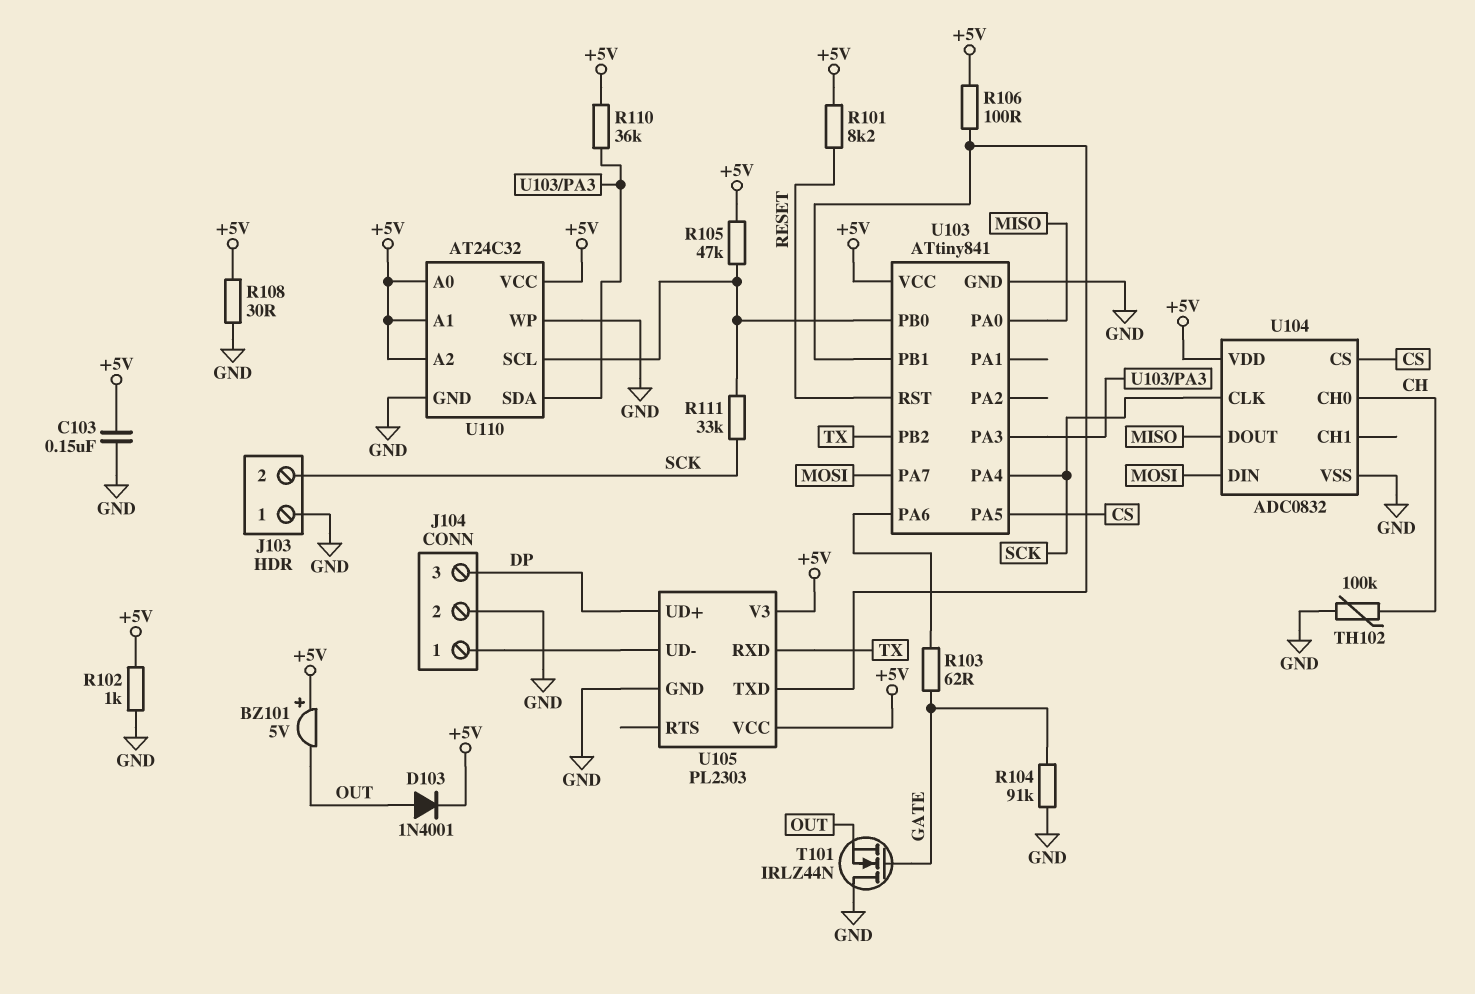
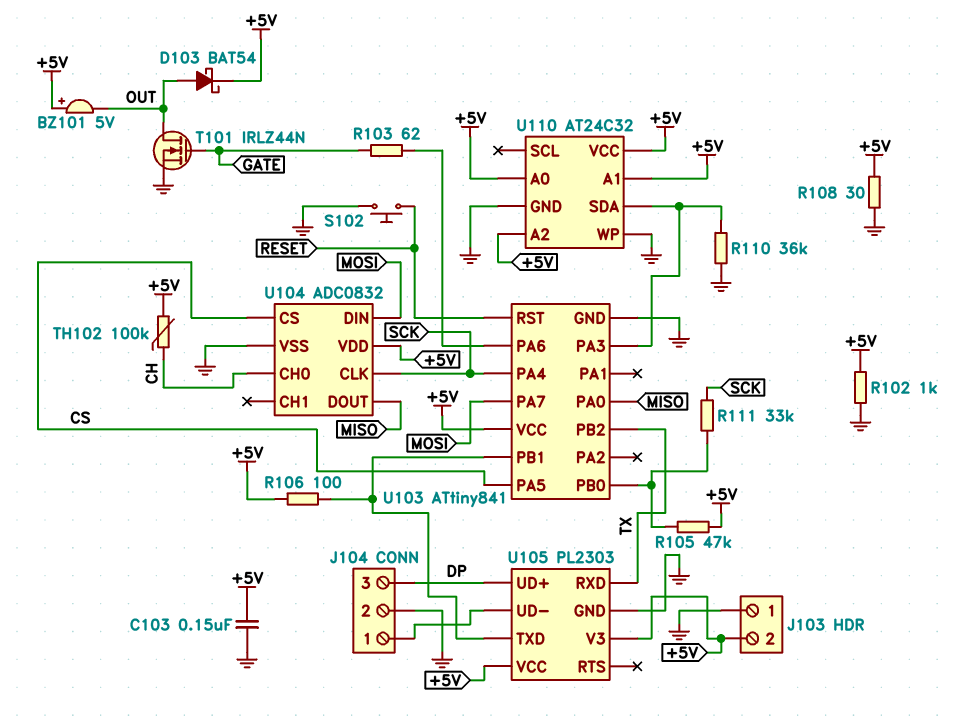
D103: diode 1N4001 (A OUT, K +5V) -> schottky BAT54 (A OUT, K +5V)
J103 pin 2: SCK -> +5V
R101: 8.2k (+5V, RESET) -> none
R104: 91k (GATE, GND) -> none
R110: 36k (+5V, U103/PA3) -> 36k (GND, U103/PA3)
S102: none -> button (GND, RESET)
T101: NMOS IRLZ44N (G GATE, D GND, S OUT) -> NMOS IRLZ44N (G GATE, D OUT, S GND)
TH102: 100k (CH, GND) -> 100k (+5V, CH)
U110 pin SCL: U103/PB0 -> none

